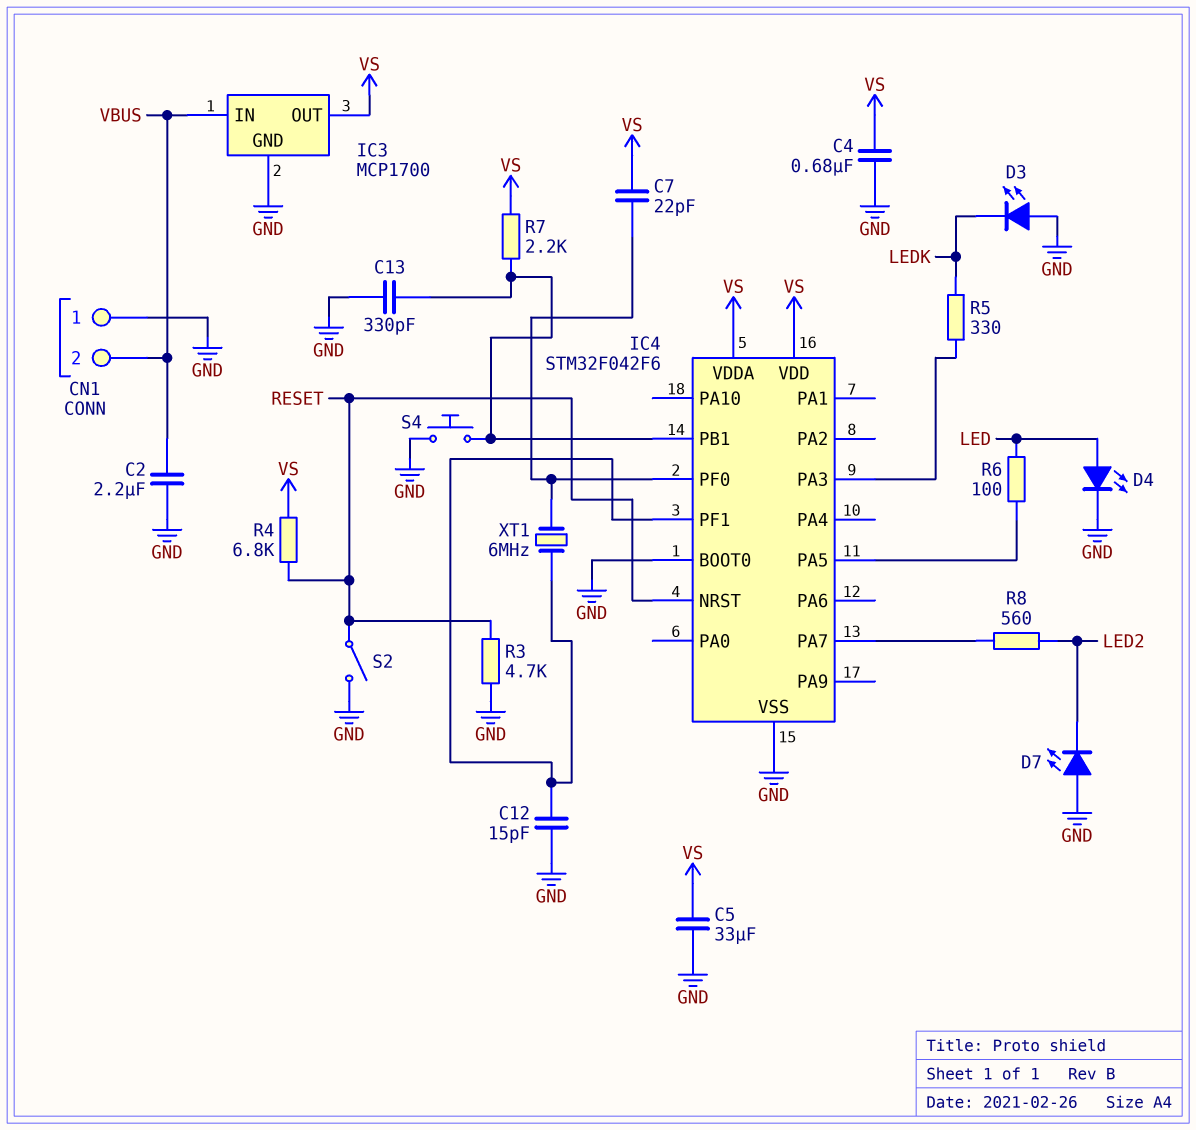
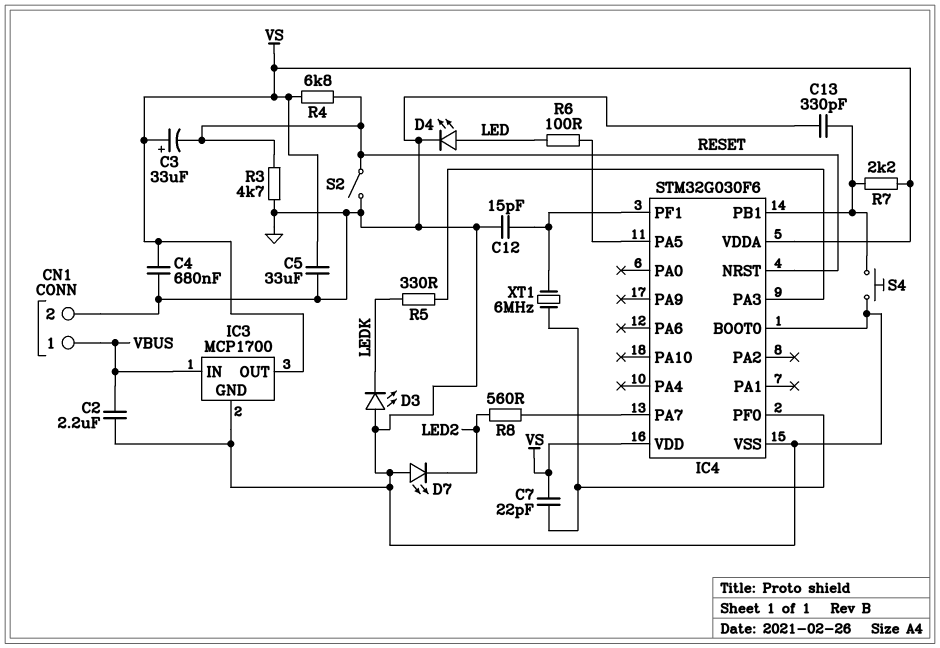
C3: none -> 33uF (plus VS, minus RESET)
CN1 pin 1: GND -> VBUS
CN1 pin 2: VBUS -> GND
IC4: STM32F042F6 -> STM32G030F6

